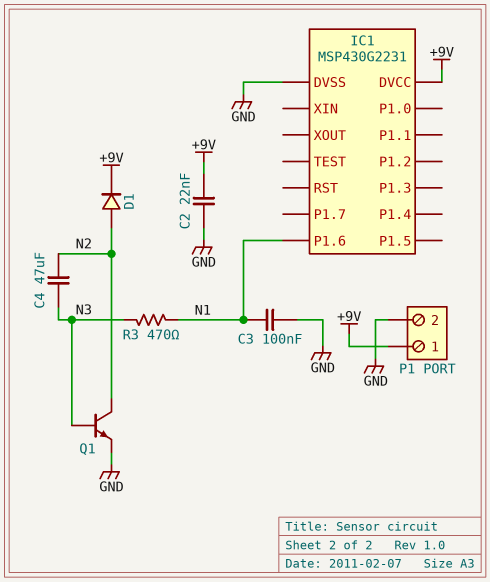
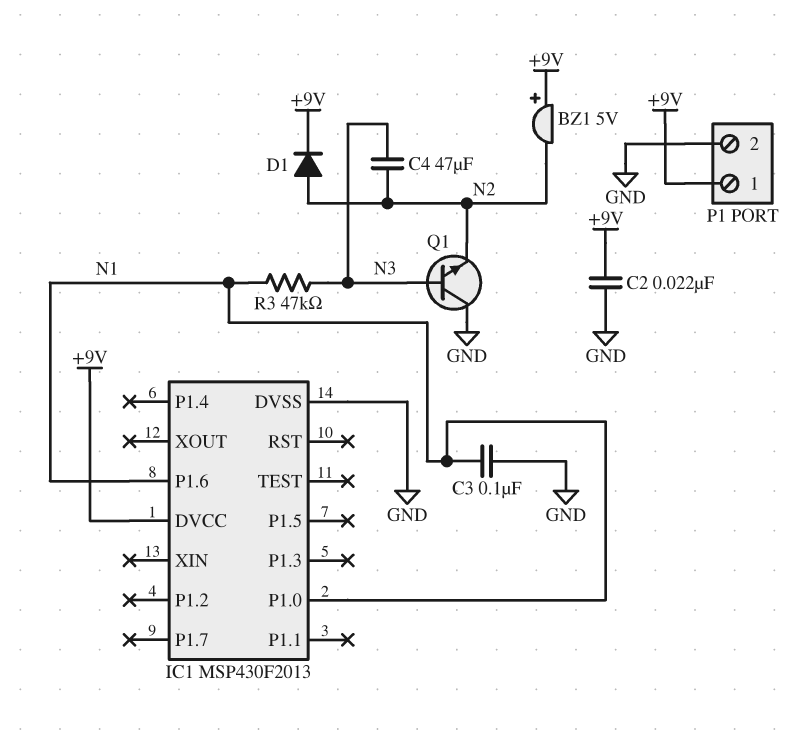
BZ1: none -> buzzer 5V (plus +9V, minus N2)
IC1: MSP430G2231 -> MSP430F2013
IC1 pin P1.0: none -> N1
Q1: NPN (B N3, C N2, E GND) -> NPN (B N3, C GND, E N2)
R3: 470 (N1, N3) -> 47k (N1, N3)

